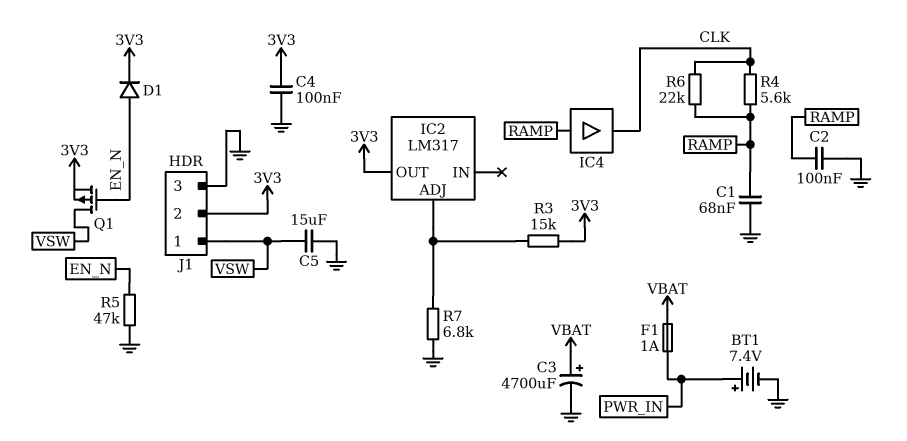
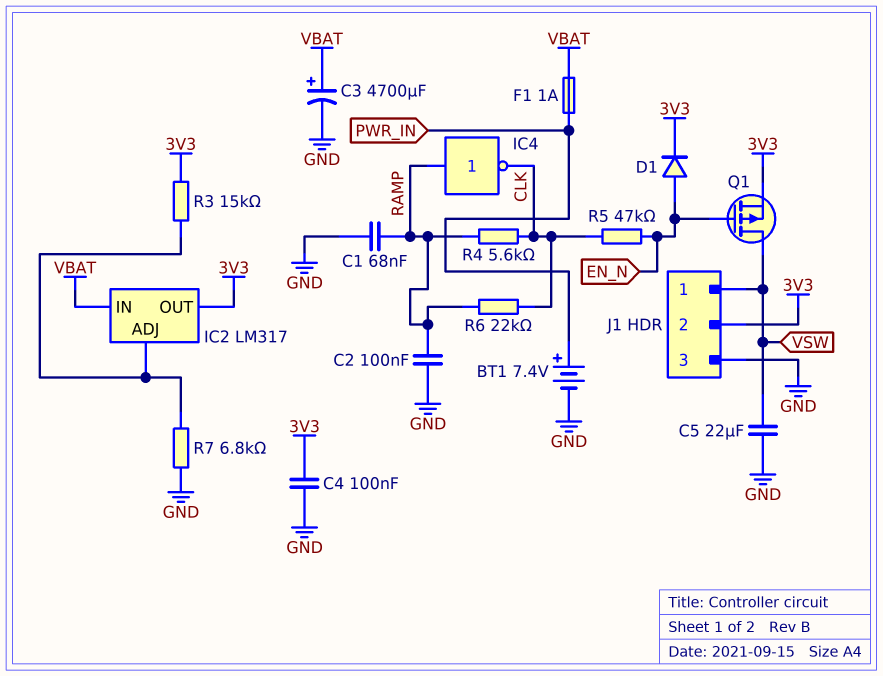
C5: 15uF (GND, VSW) -> 22uF (GND, VSW)
IC2 pin IN: none -> VBAT
IC4: buffer (in RAMP, out CLK) -> NOT (in RAMP, out CLK)
R5: 47k (EN_N, GND) -> 47k (CLK, EN_N)

